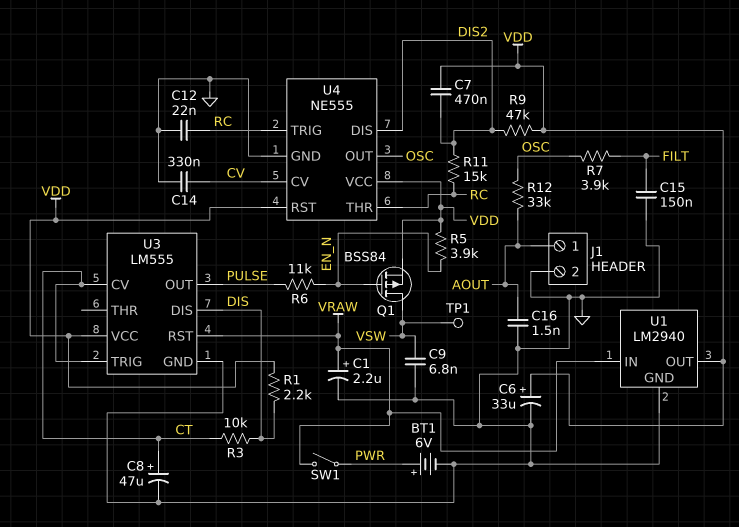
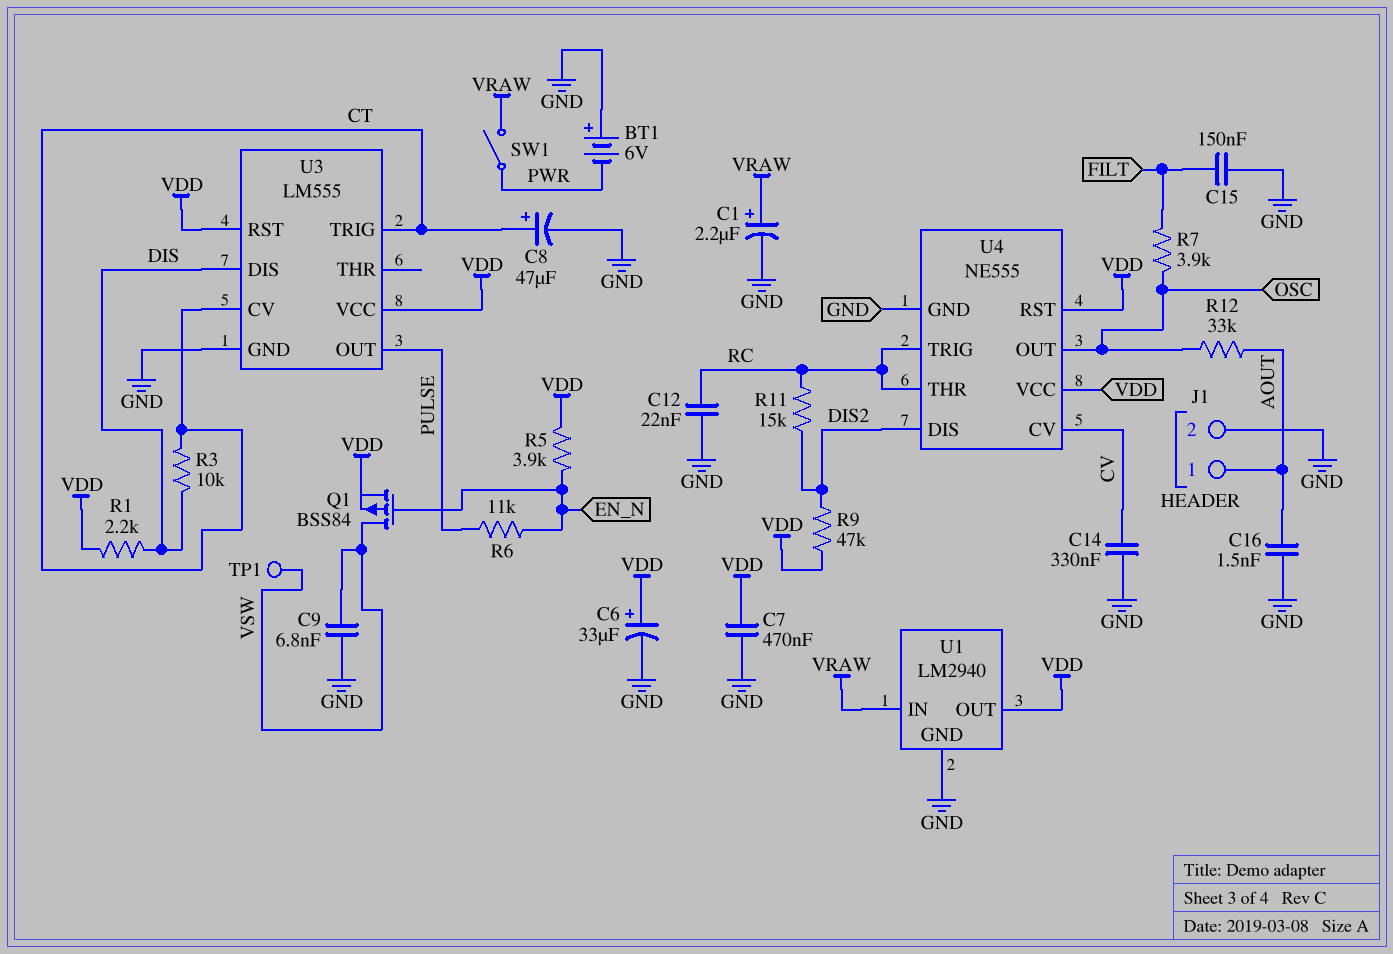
BT1: 6V (plus PWR, minus GND) -> 6V (plus GND, minus PWR)
C7: 470nF (DIS2, VDD) -> 470nF (GND, VDD)
U3 pin RST: VRAW -> VDD

